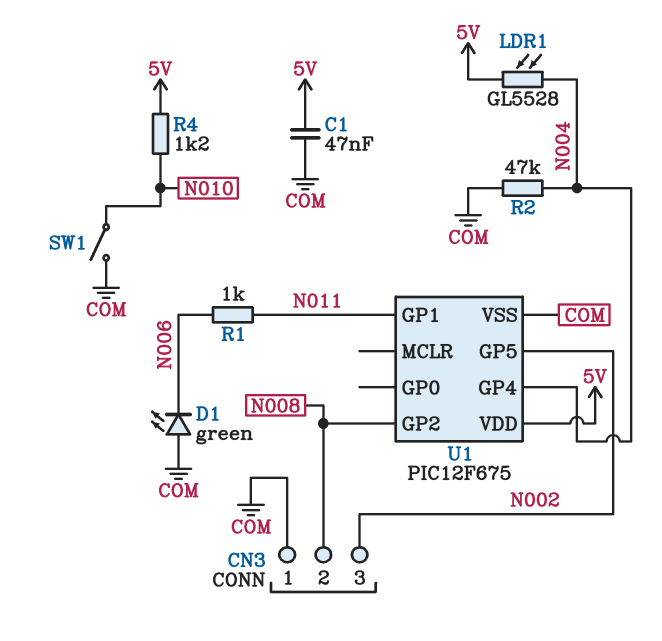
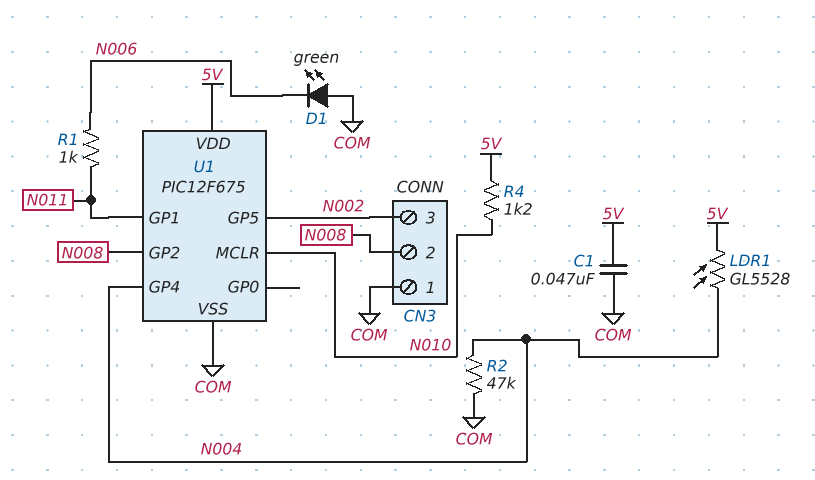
SW1: switch (COM, N010) -> none
U1 pin MCLR: none -> N010

